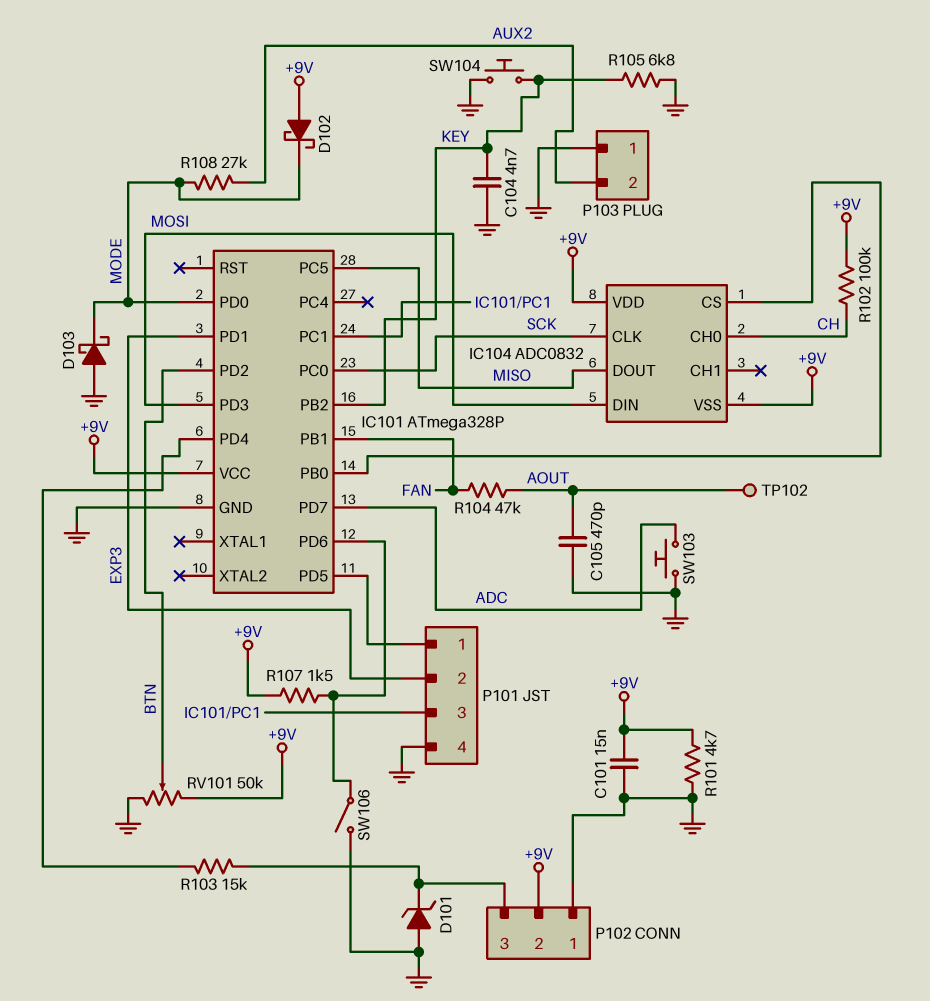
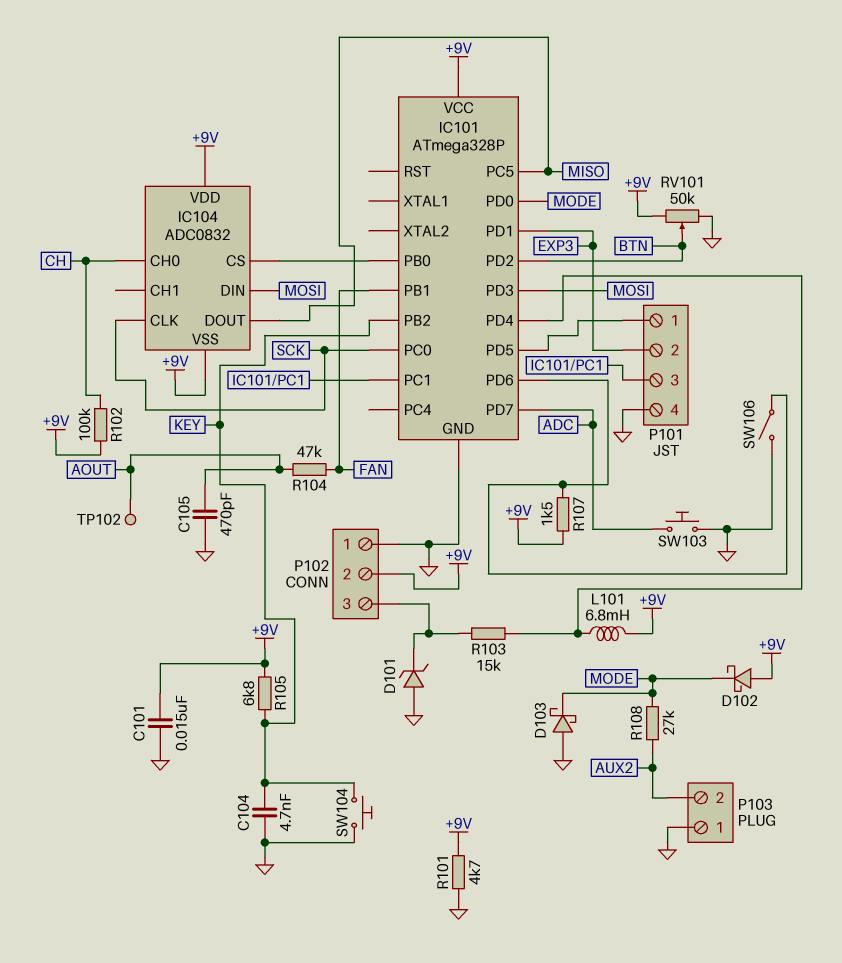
L101: none -> 6.8mH (+9V, IC101/PD4)
R105: 6.8k (GND, KEY) -> 6.8k (+9V, KEY)

